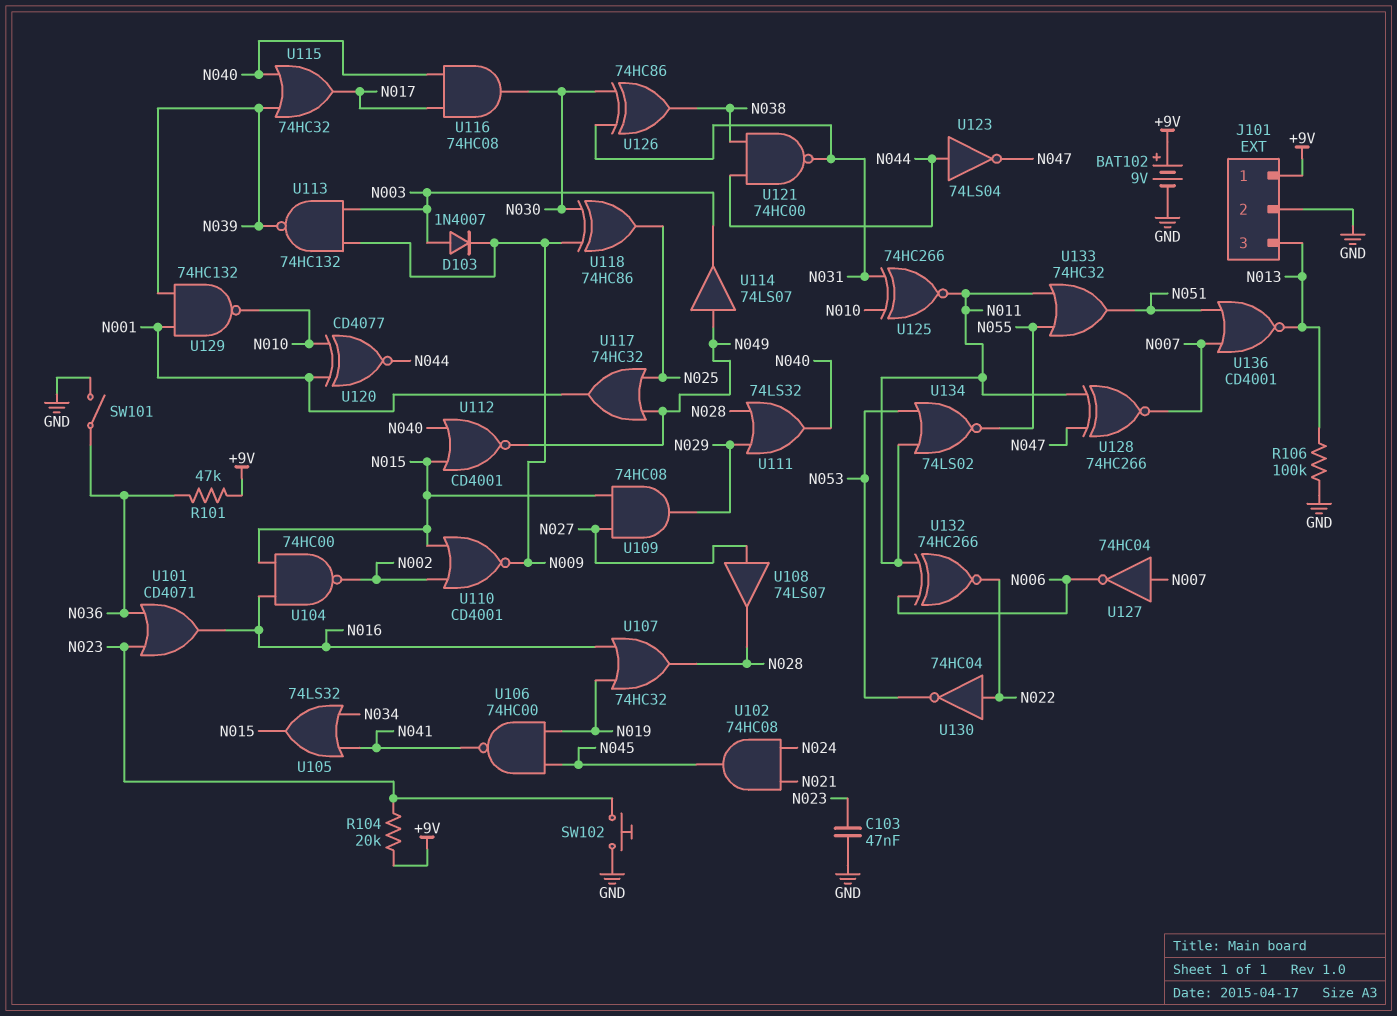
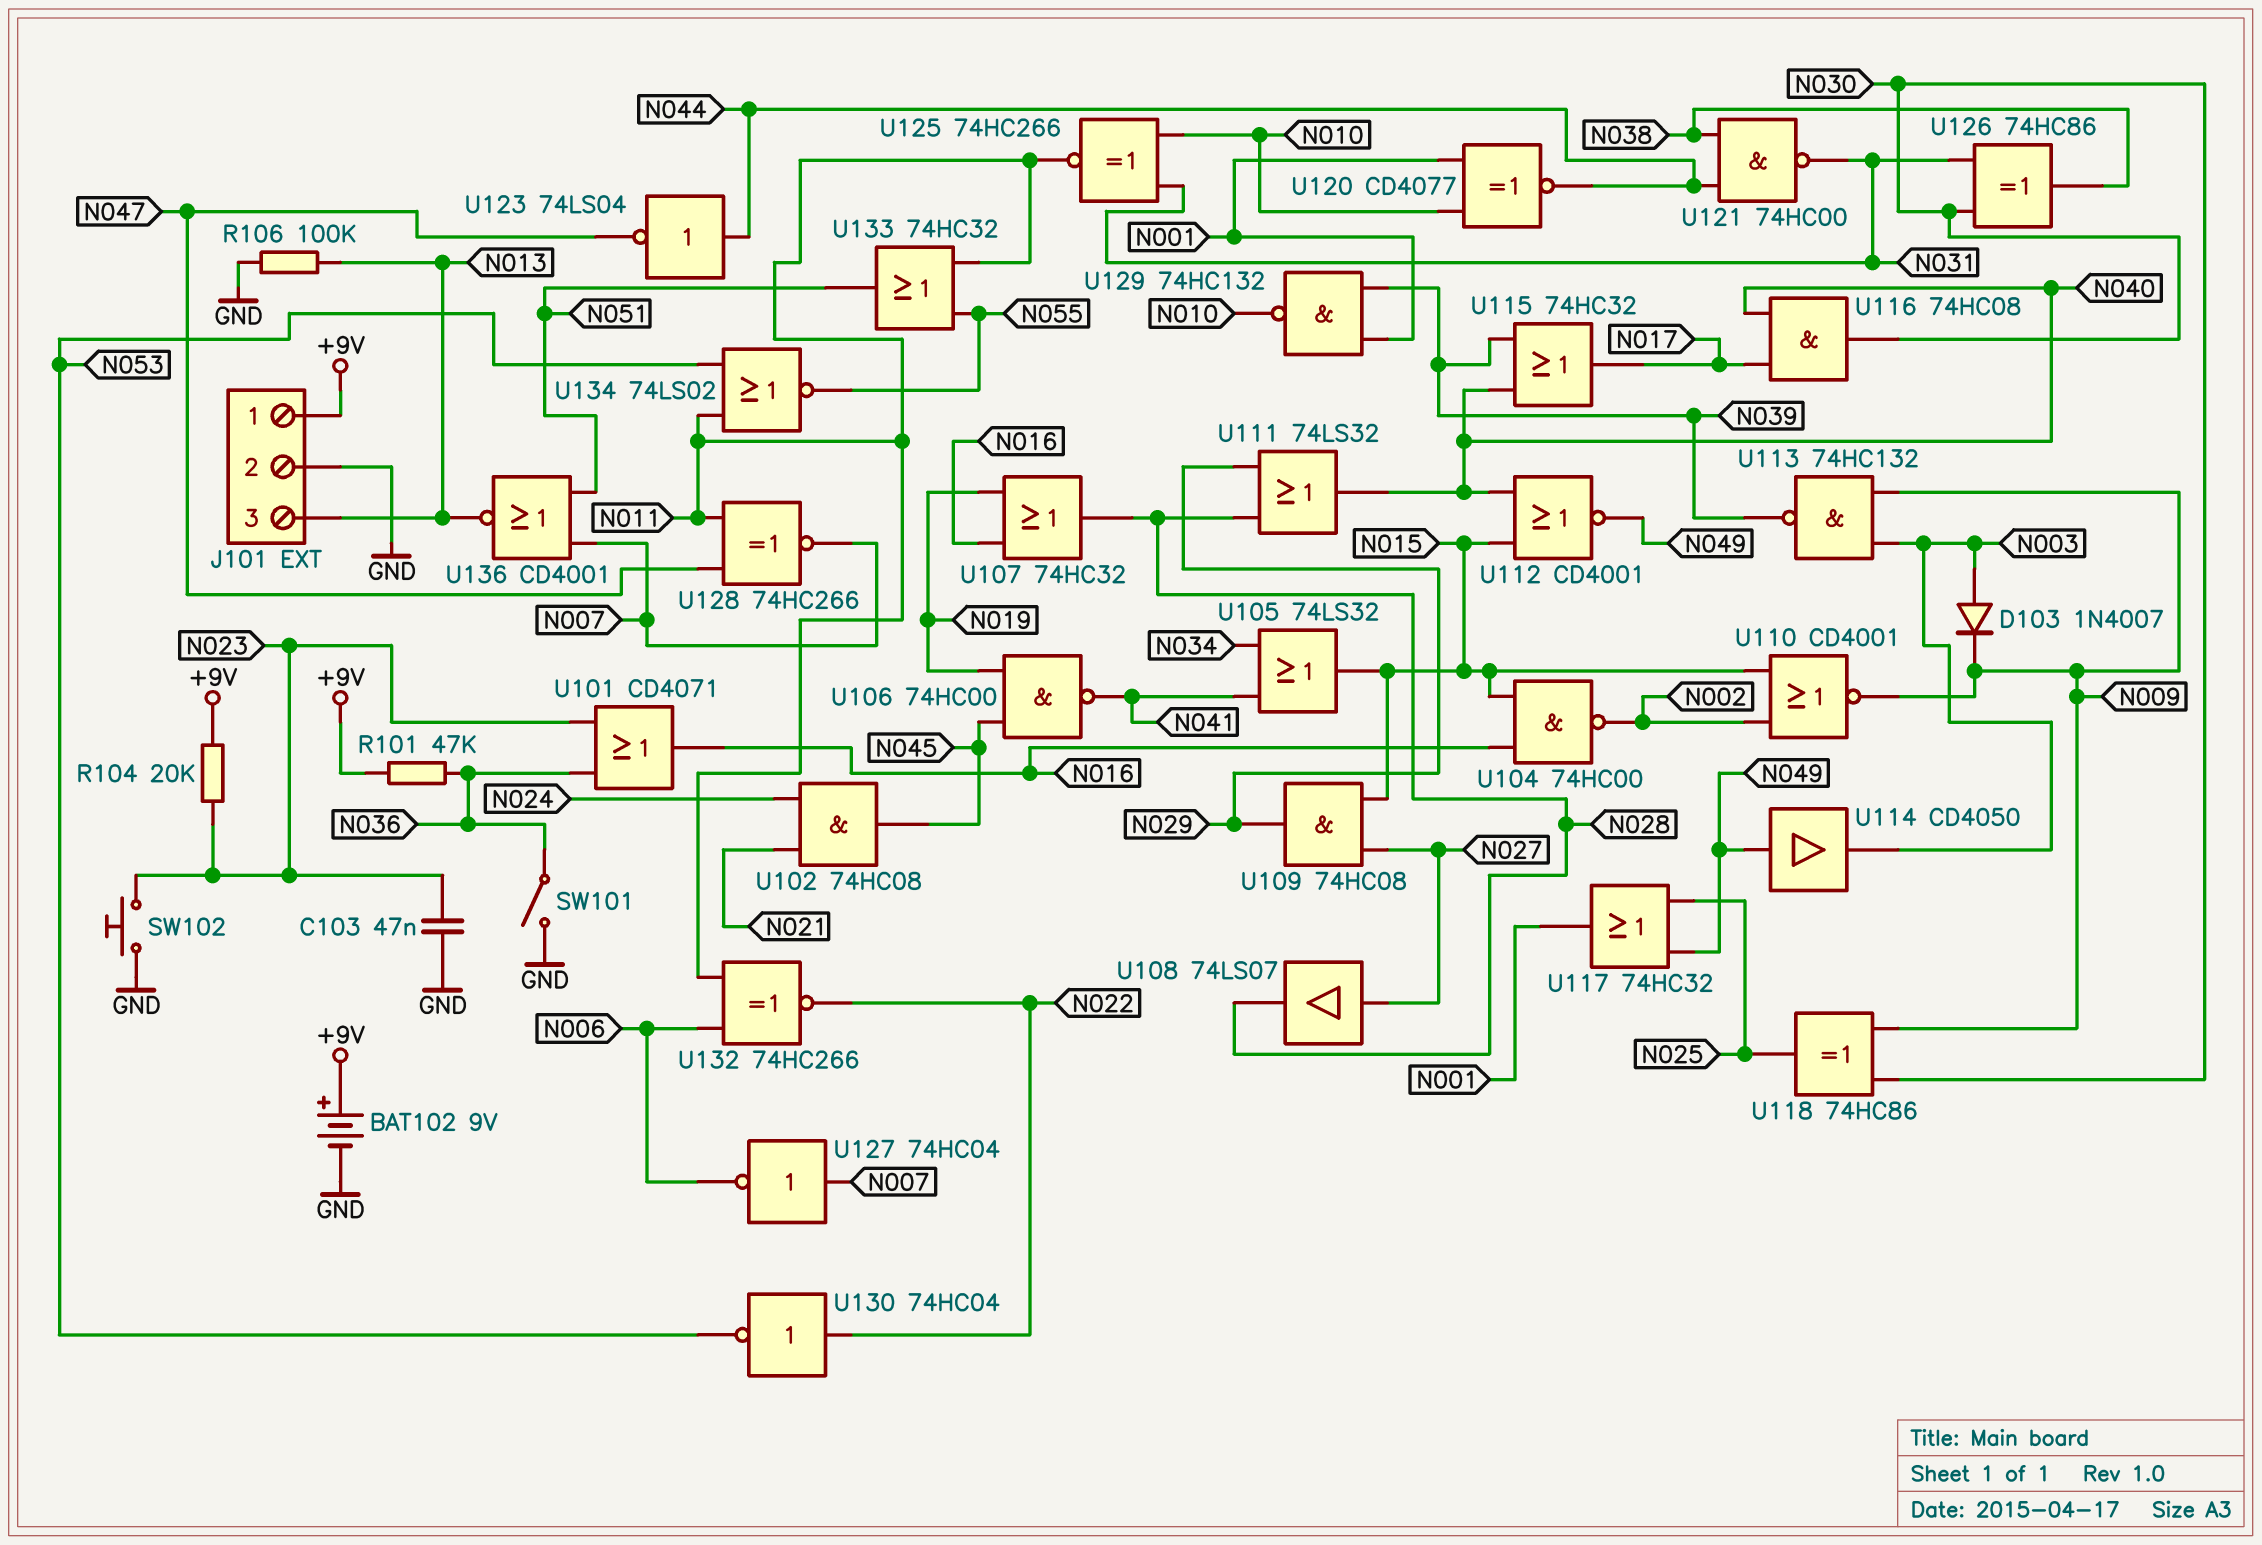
U114: buffer 74LS07 (in N049, out N003) -> buffer CD4050 (in N049, out N003)

